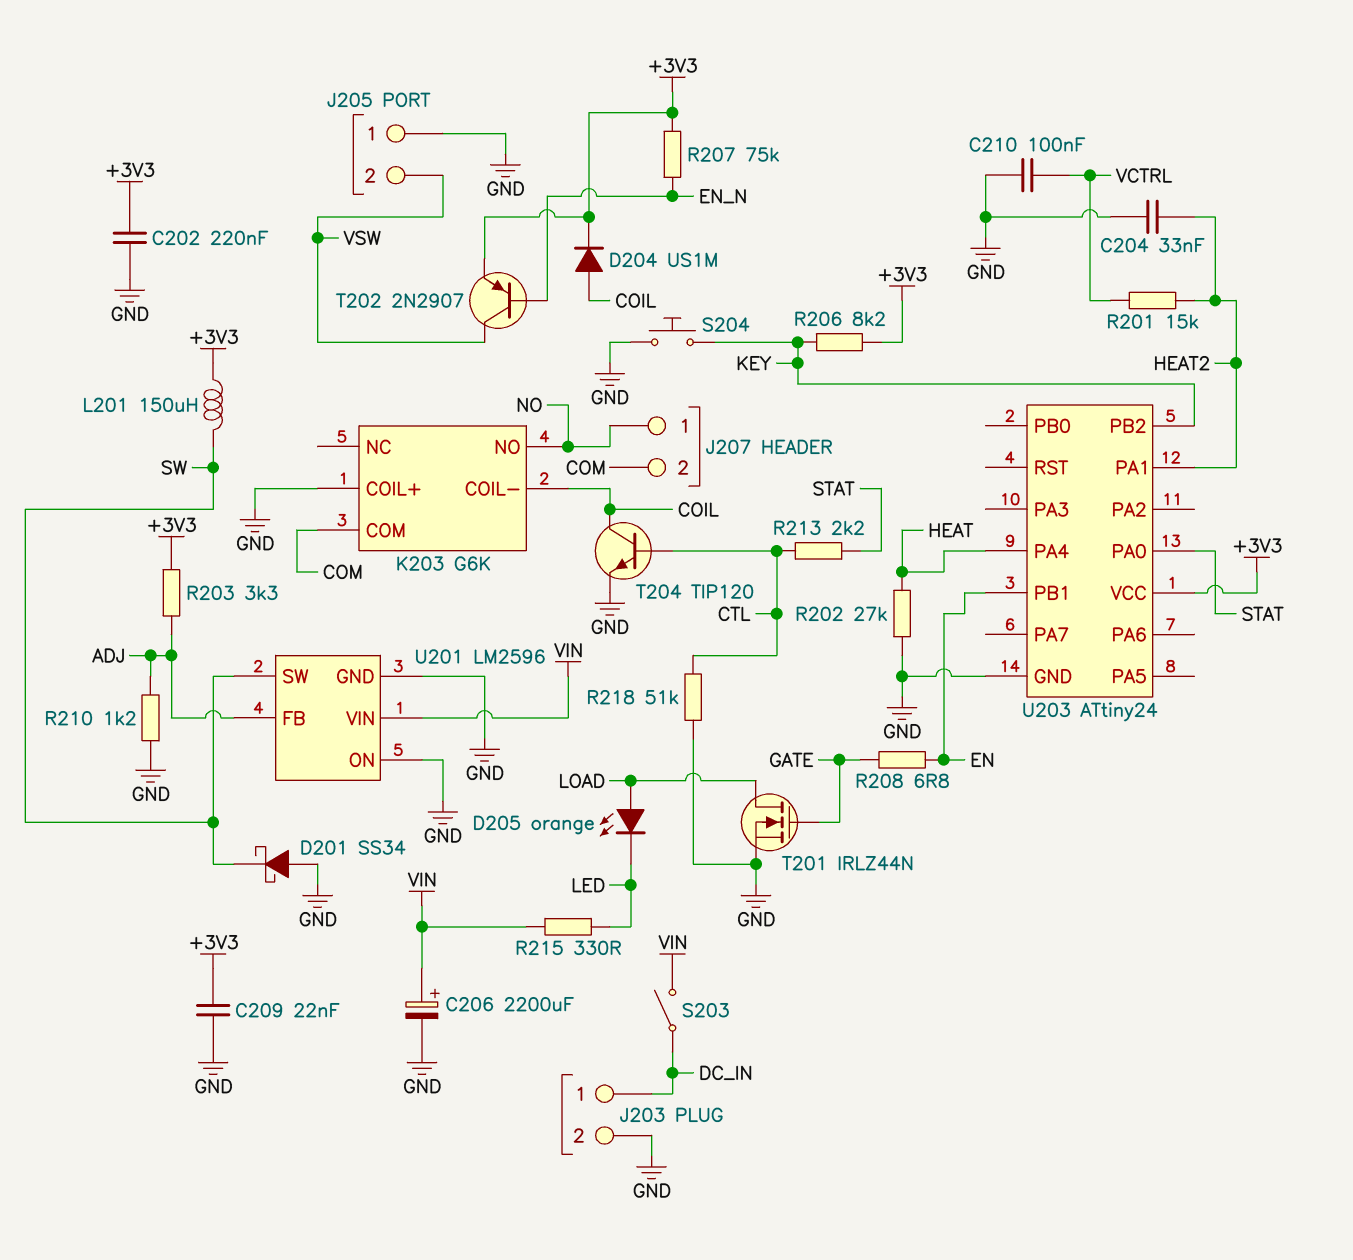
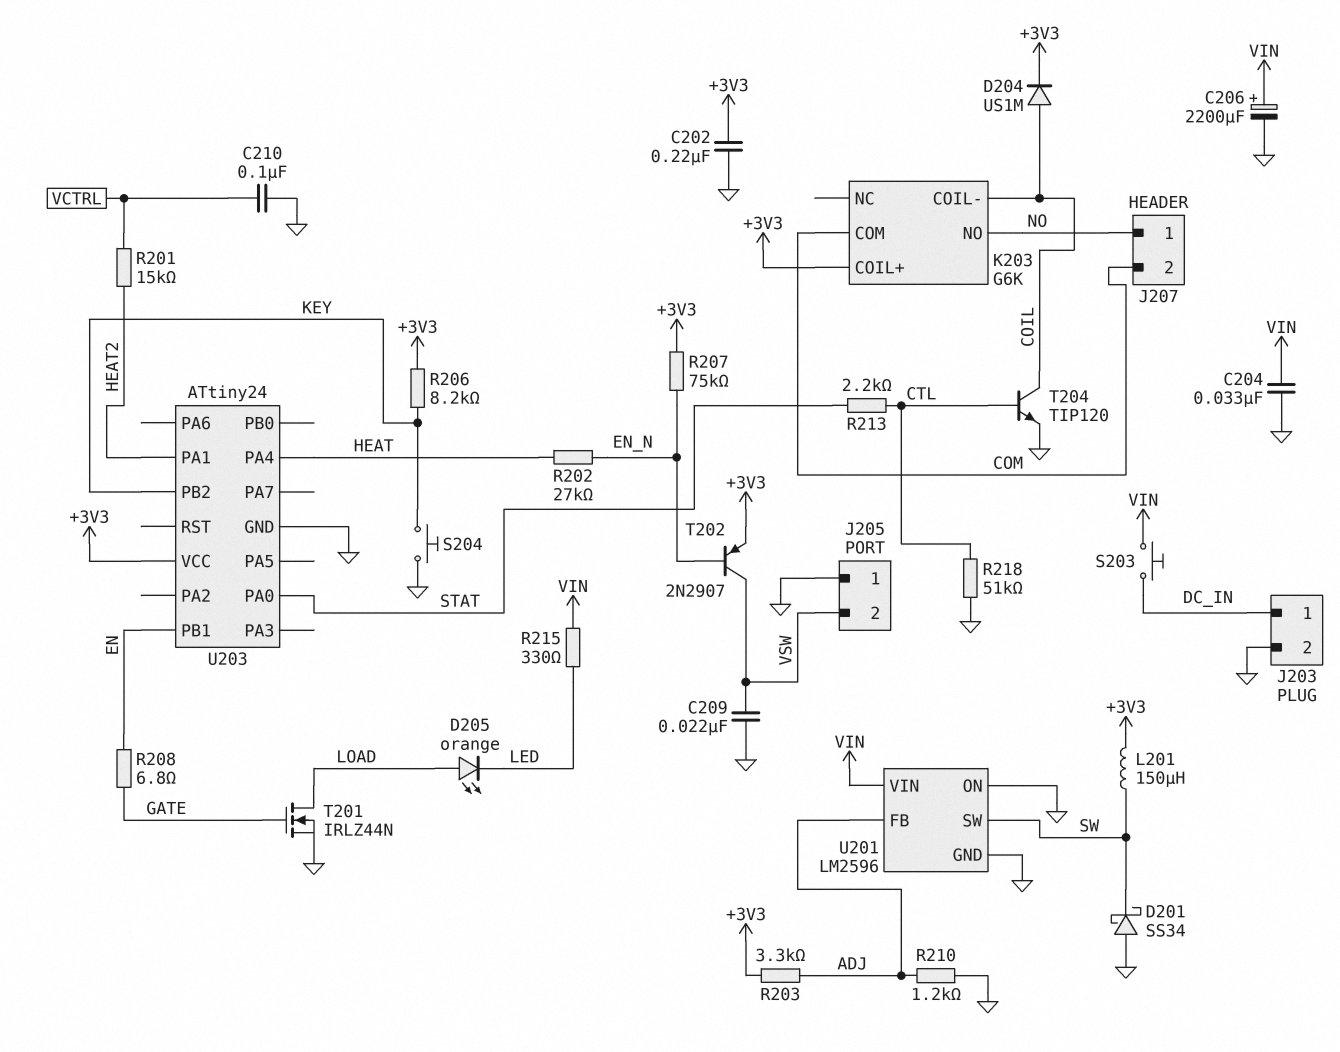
C204: 33nF (GND, HEAT2) -> 33nF (GND, VIN)
C209: 22nF (+3V3, GND) -> 22nF (GND, VSW)
K203 pin COIL+: GND -> +3V3
R202: 27k (GND, HEAT) -> 27k (EN_N, HEAT)
S203: switch (DC_IN, VIN) -> button (DC_IN, VIN)

